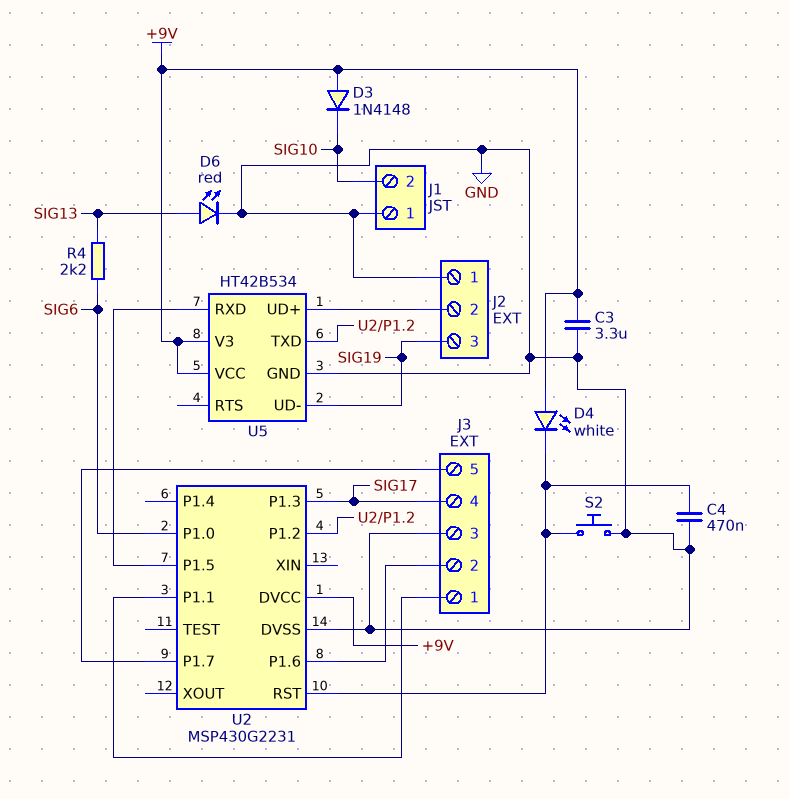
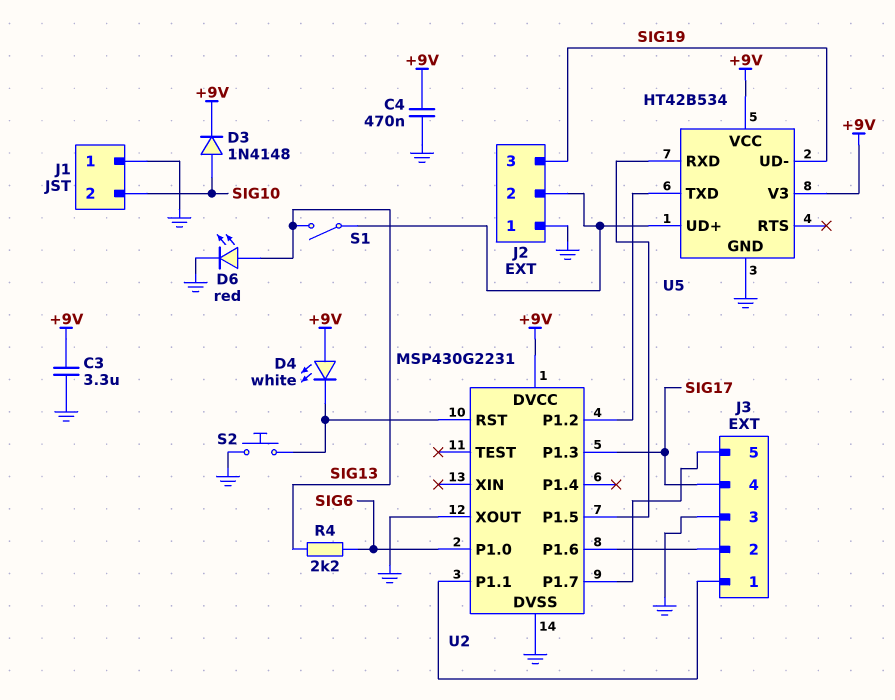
C4: 470nF (GND, U2/RST) -> 470nF (+9V, GND)
D3: diode 1N4148 (A +9V, K SIG10) -> diode 1N4148 (A SIG10, K +9V)
S1: none -> switch (J2/2, SIG13)
U2 pin XOUT: none -> GND

